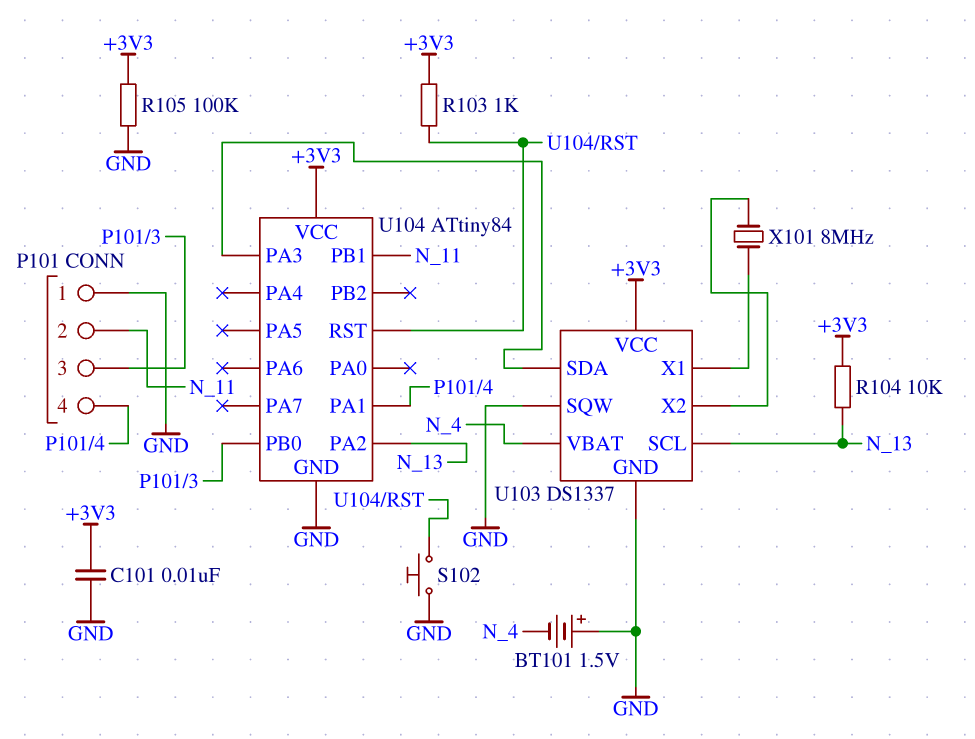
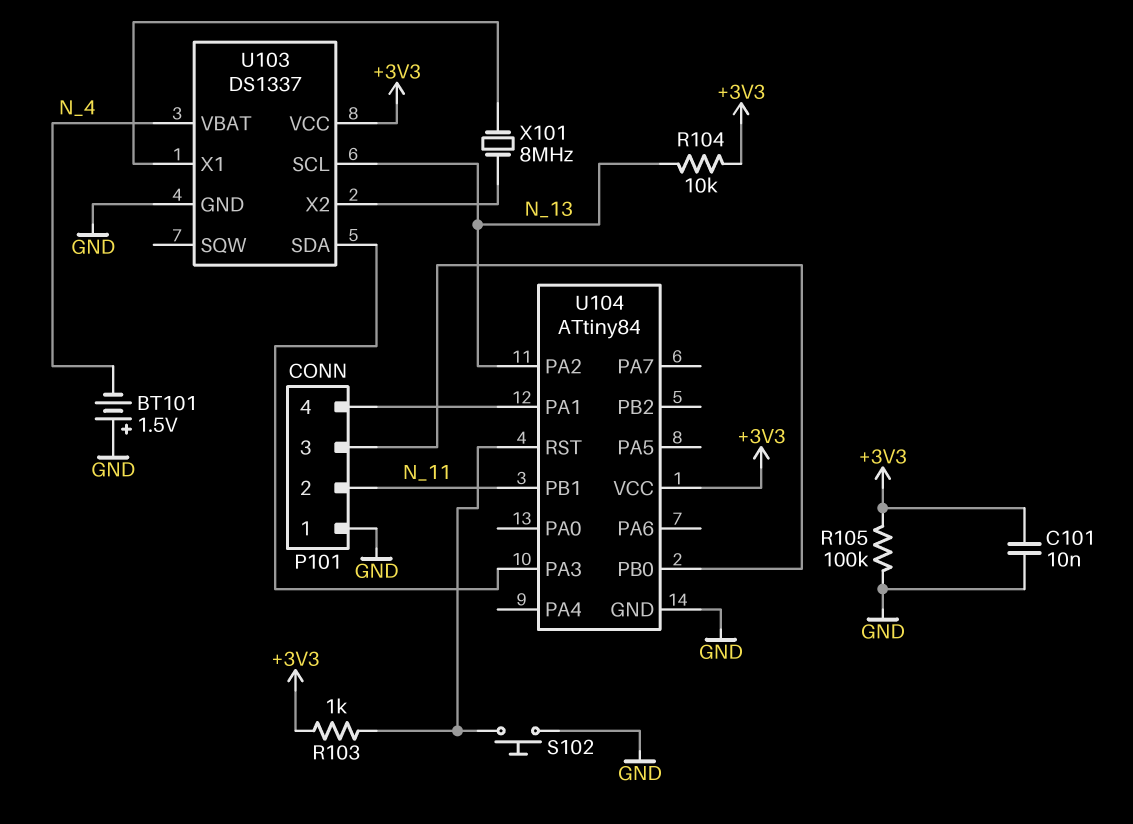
U103 pin SQW: GND -> none

